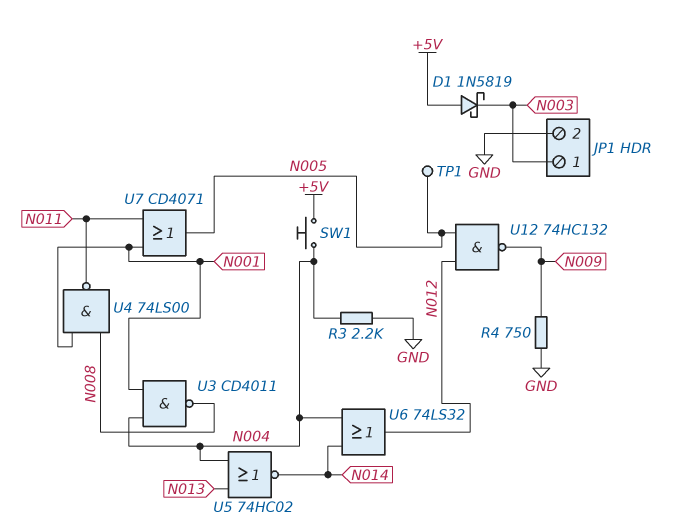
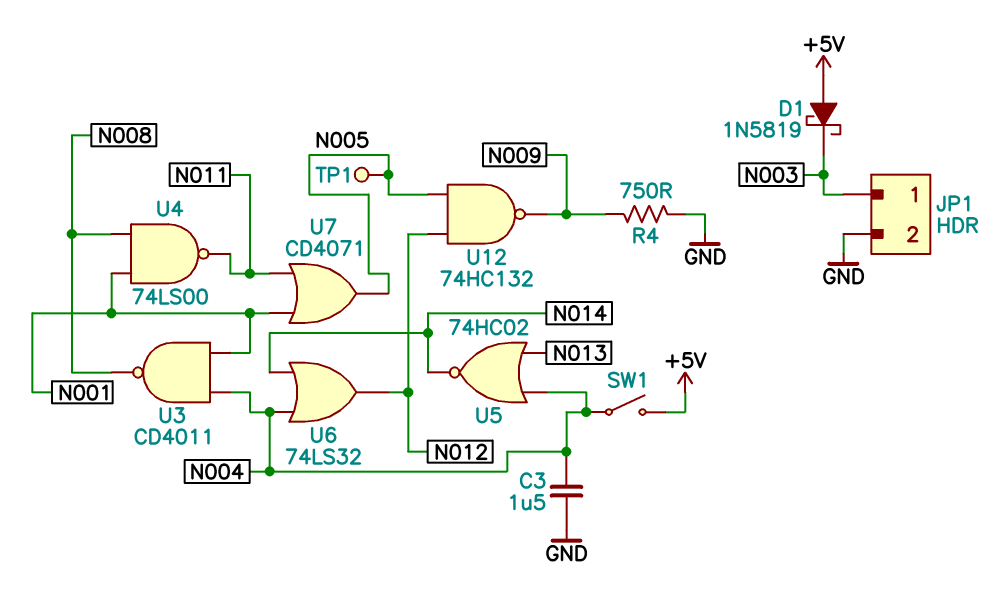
C3: none -> 1.5uF (GND, N004)
R3: 2.2k (GND, N004) -> none
SW1: button (+5V, N004) -> switch (+5V, N004)

